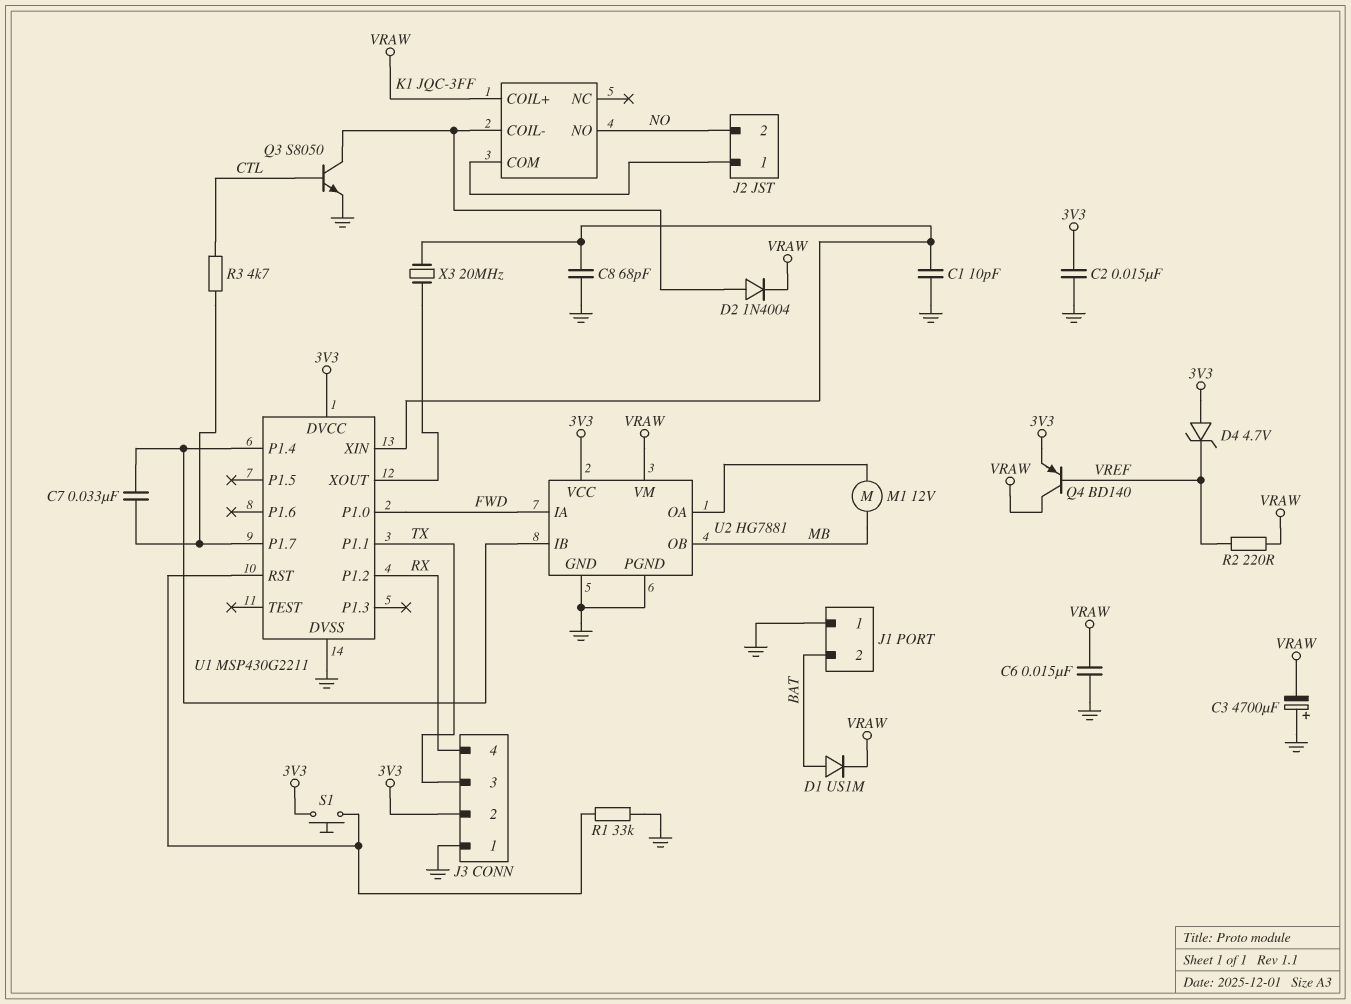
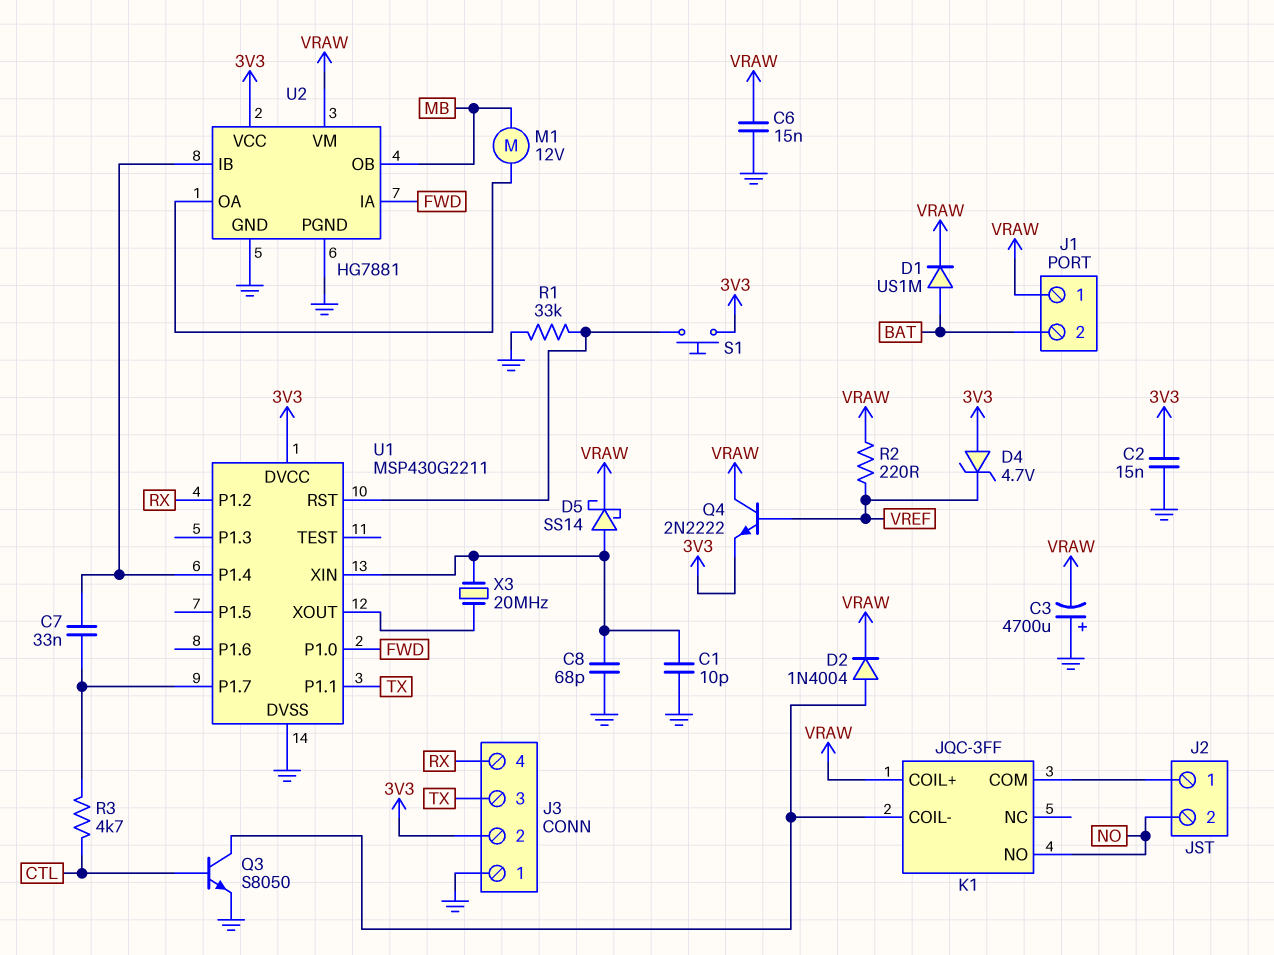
D5: none -> schottky SS14 (A U1/XIN, K VRAW)
J1 pin 1: GND -> VRAW
Q4: PNP BD140 (B VREF, C VRAW, E 3V3) -> NPN 2N2222 (B VREF, C VRAW, E 3V3)

